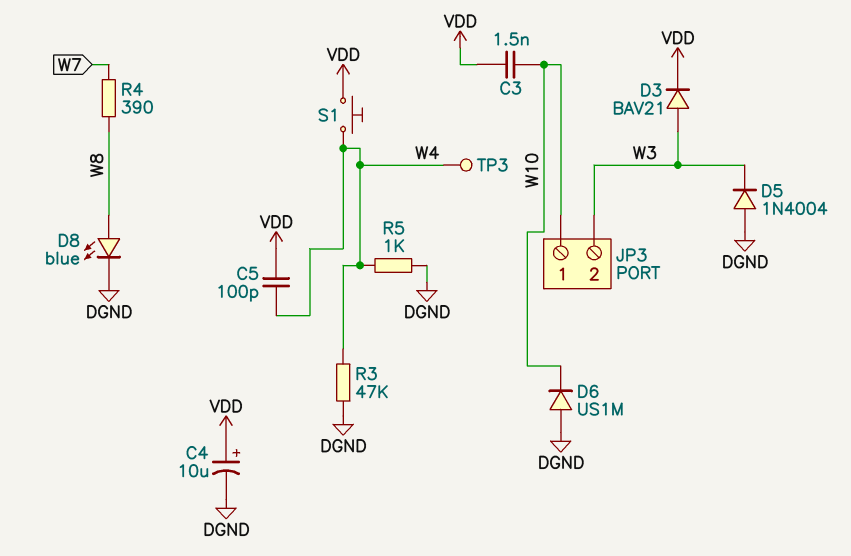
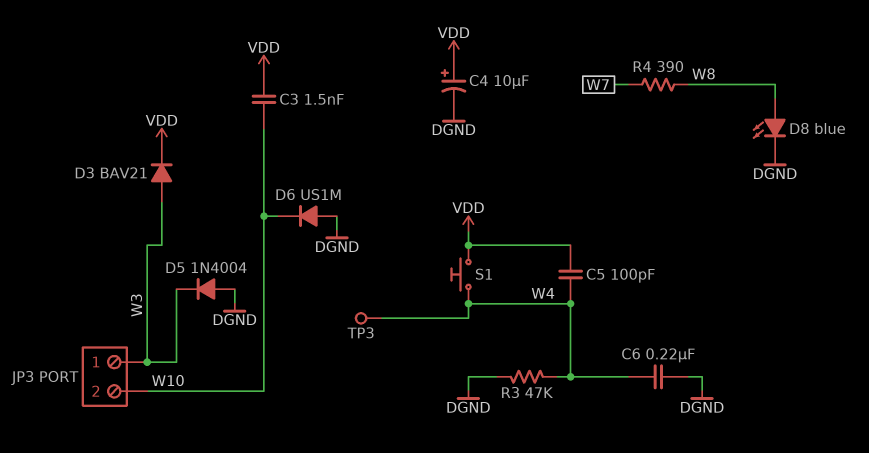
C6: none -> 220nF (DGND, W4)
JP3 pin 1: W10 -> W3
JP3 pin 2: W3 -> W10
R5: 1k (DGND, W4) -> none

